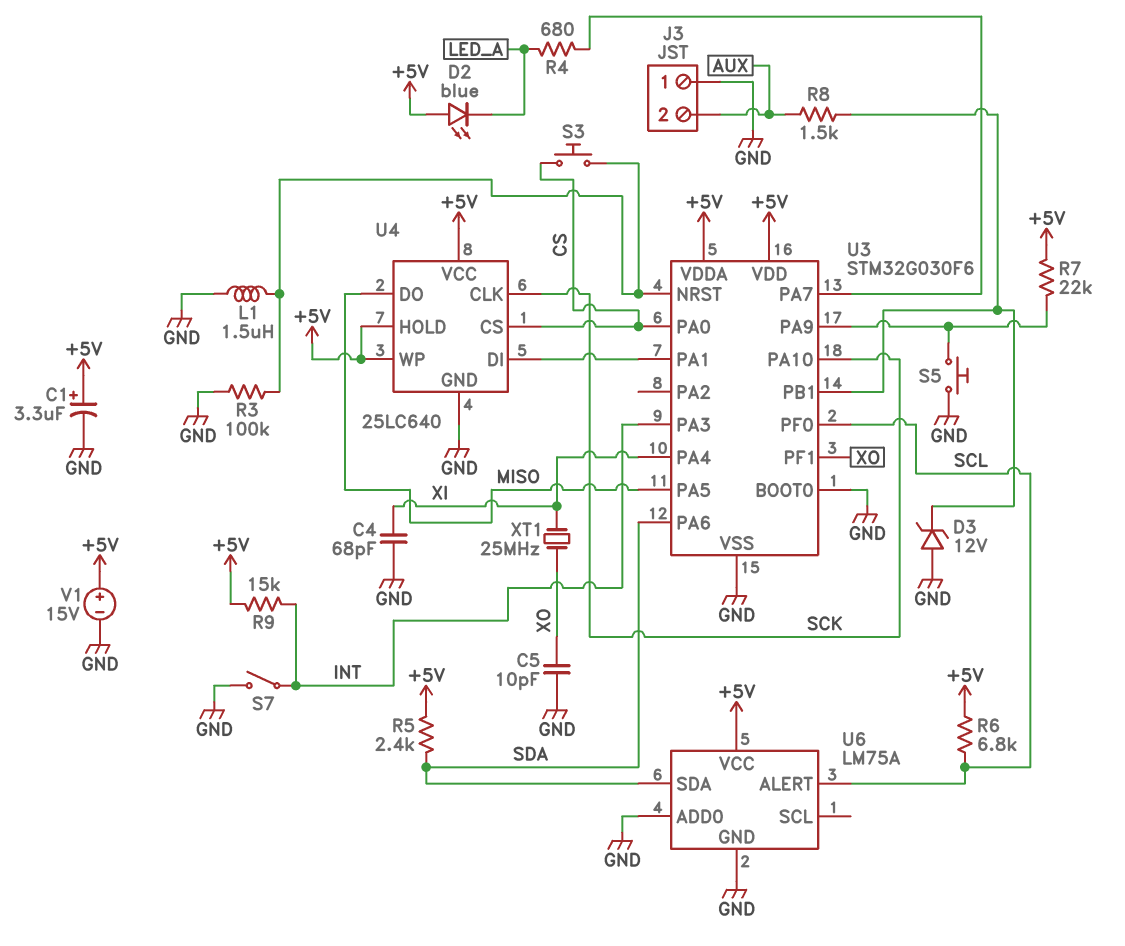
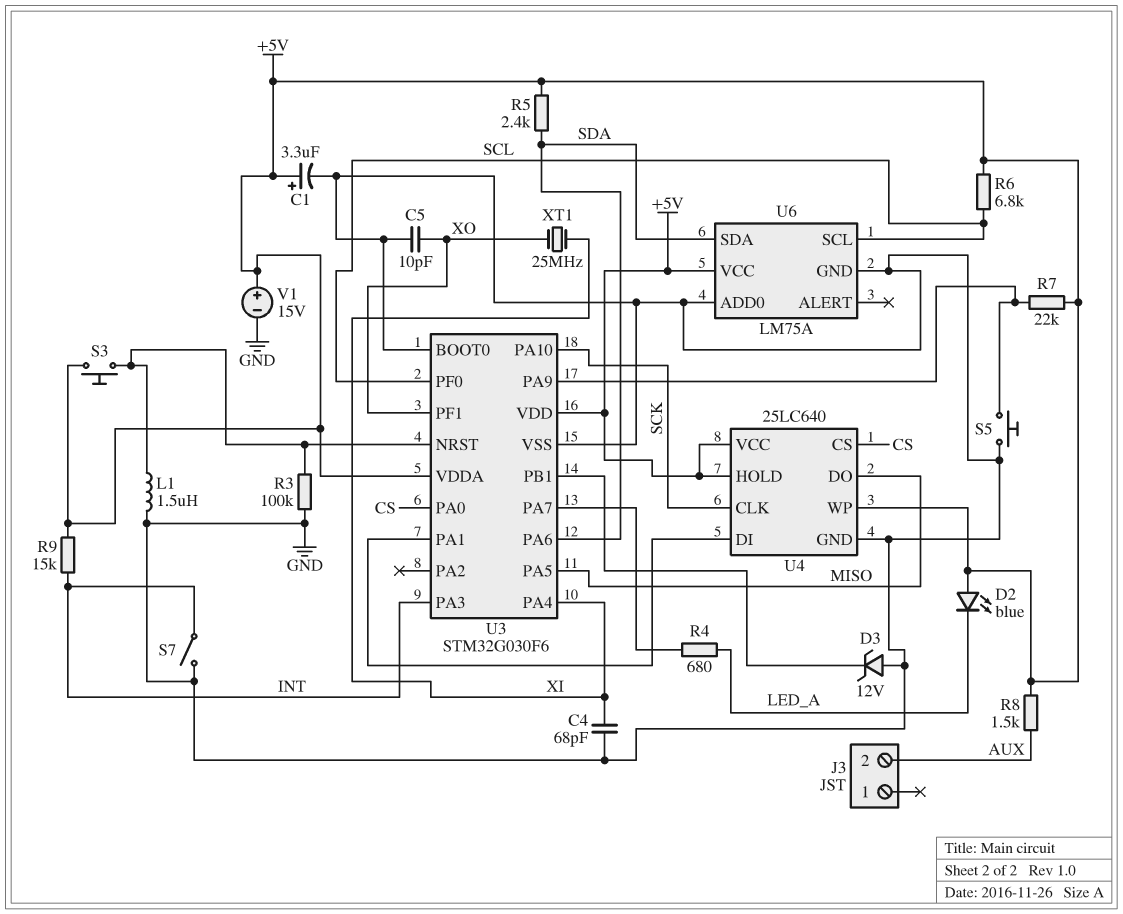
J3 pin 1: GND -> none
R8: 1.5k (AUX, U3/PB1) -> 1.5k (+5V, AUX)
S3: button (CS, U3/NRST) -> button (+5V, U3/NRST)
U6 pin ALERT: SCL -> none
U6 pin SCL: none -> SCL

